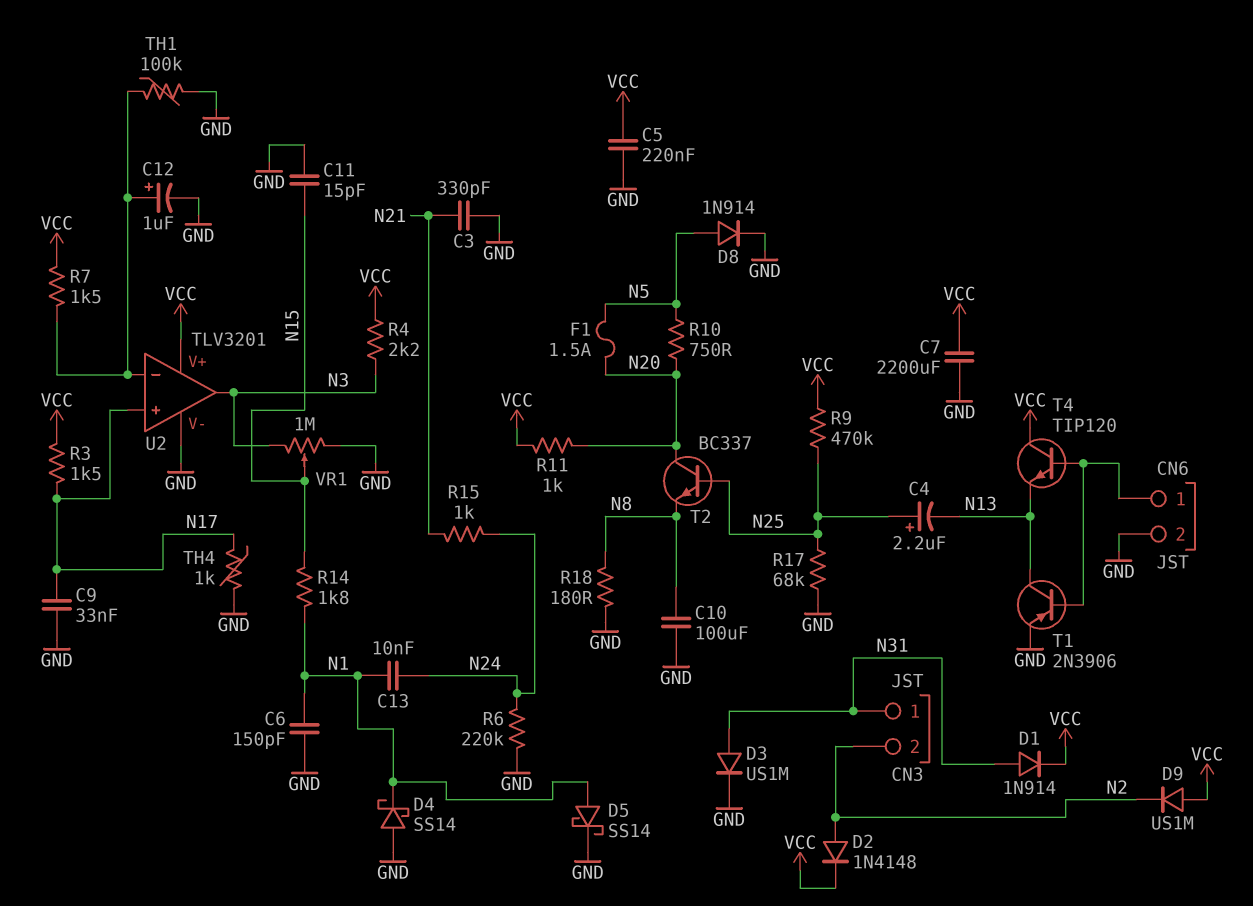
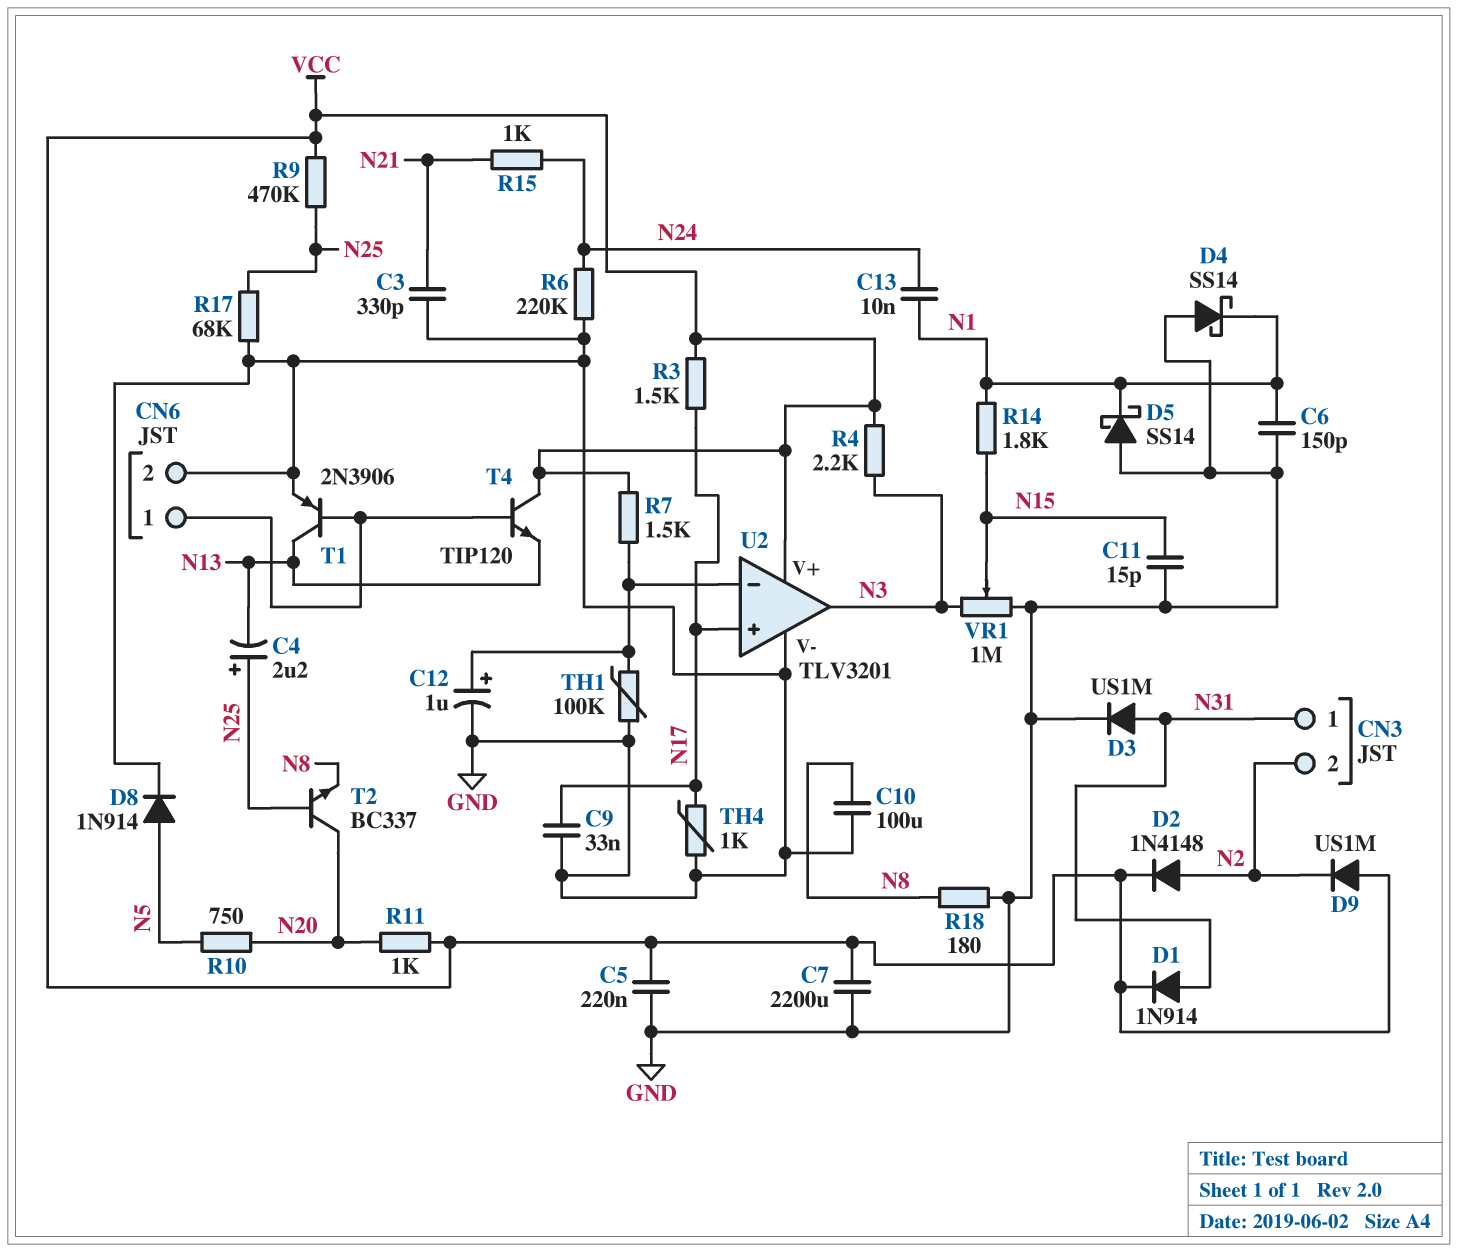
D5: schottky SS14 (A N1, K GND) -> schottky SS14 (A GND, K N1)
F1: 1.5A (N5, N20) -> none

